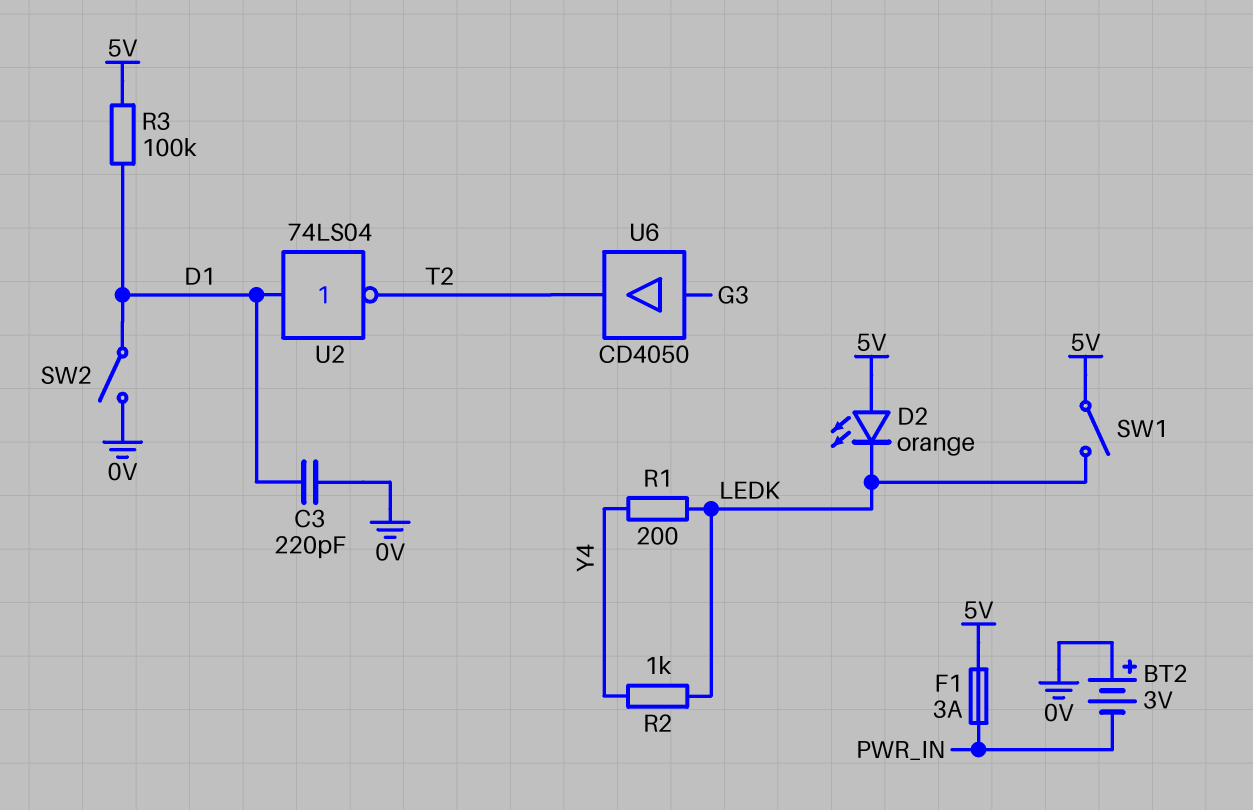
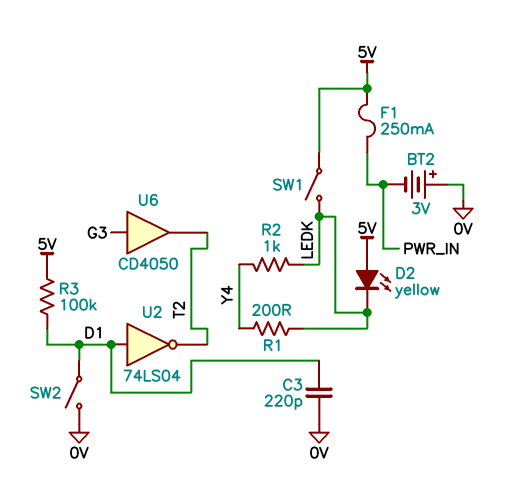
D2: LED orange (A 5V, K LEDK) -> LED yellow (A 5V, K LEDK)
F1: 3A (5V, PWR_IN) -> 250mA (5V, PWR_IN)

